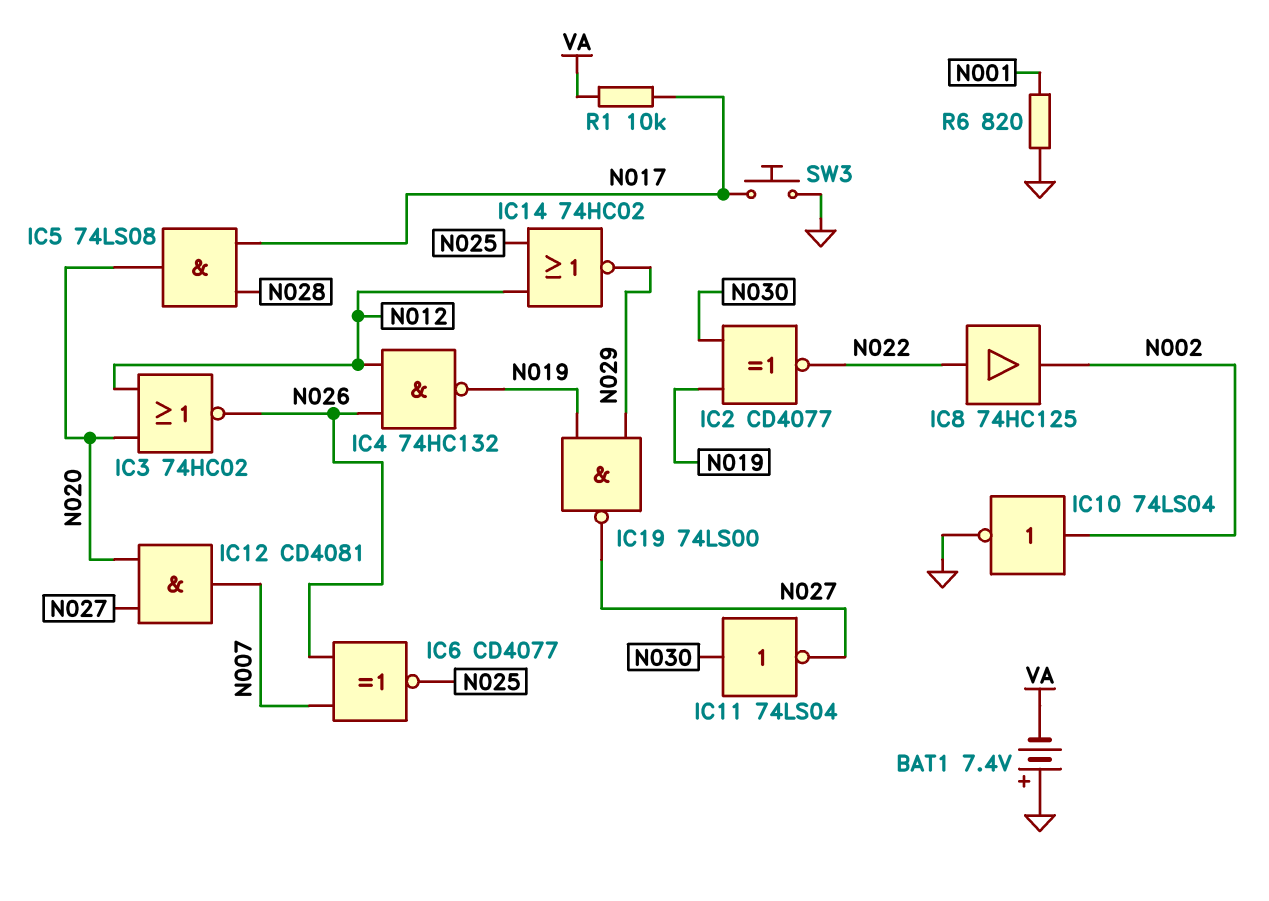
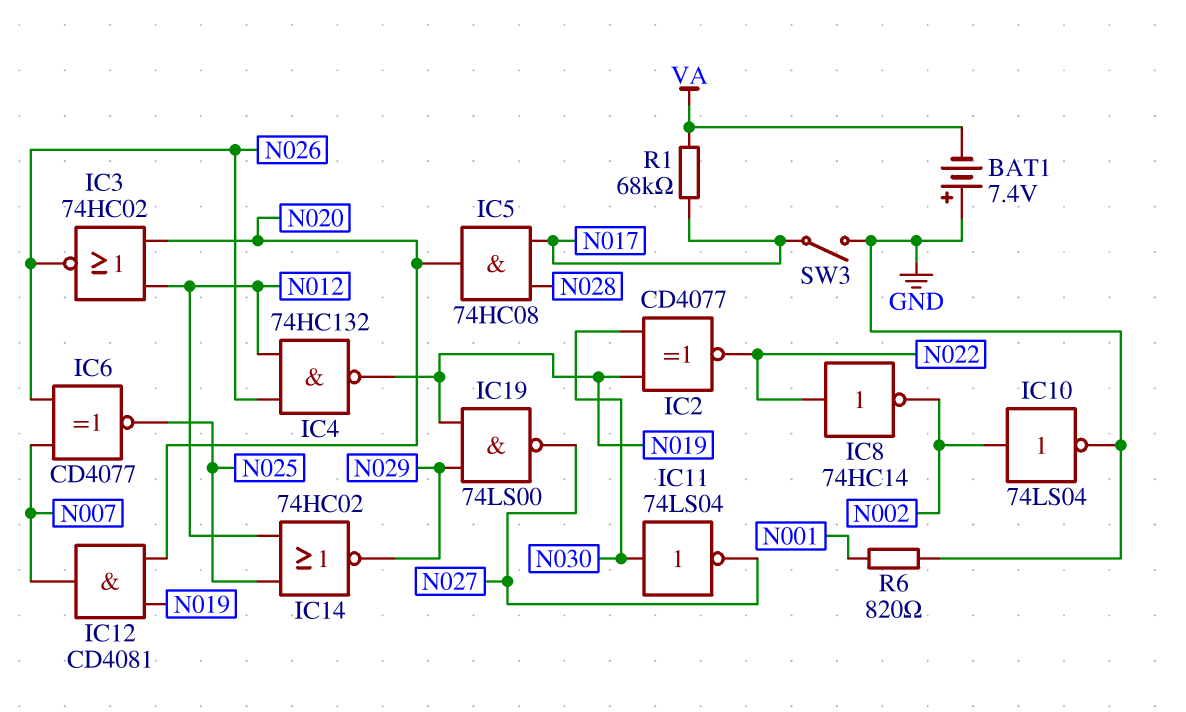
IC5: AND 74LS08 (in N017, in N028, out N020) -> AND 74HC08 (in N017, in N028, out N020)
IC8: buffer 74HC125 (in N022, out N002) -> NOT 74HC14 (in N022, out N002)
IC12: AND CD4081 (in N020, in N027, out N007) -> AND CD4081 (in N019, in N020, out N007)
R1: 10k (N017, VA) -> 68k (N017, VA)
SW3: button (GND, N017) -> switch (GND, N017)

